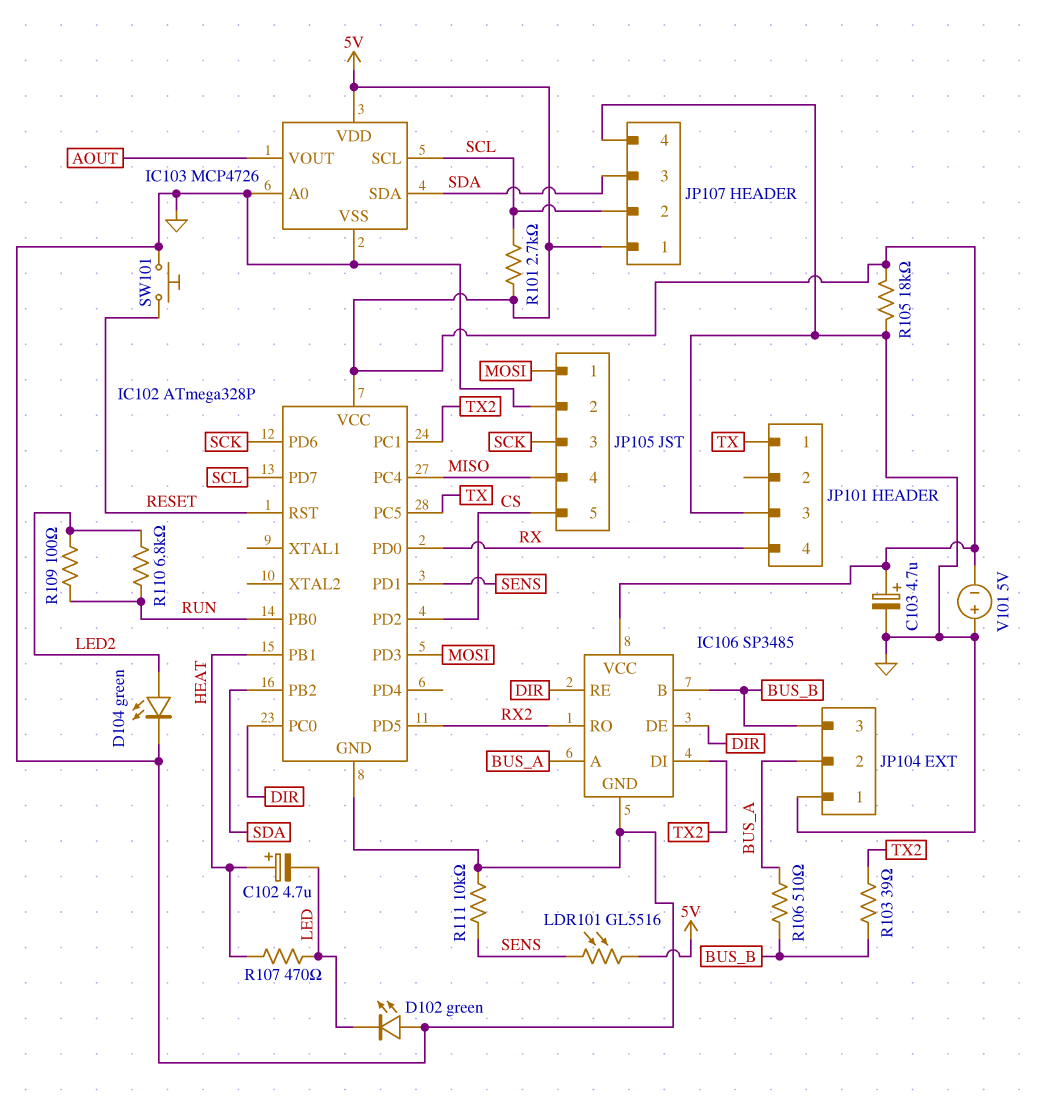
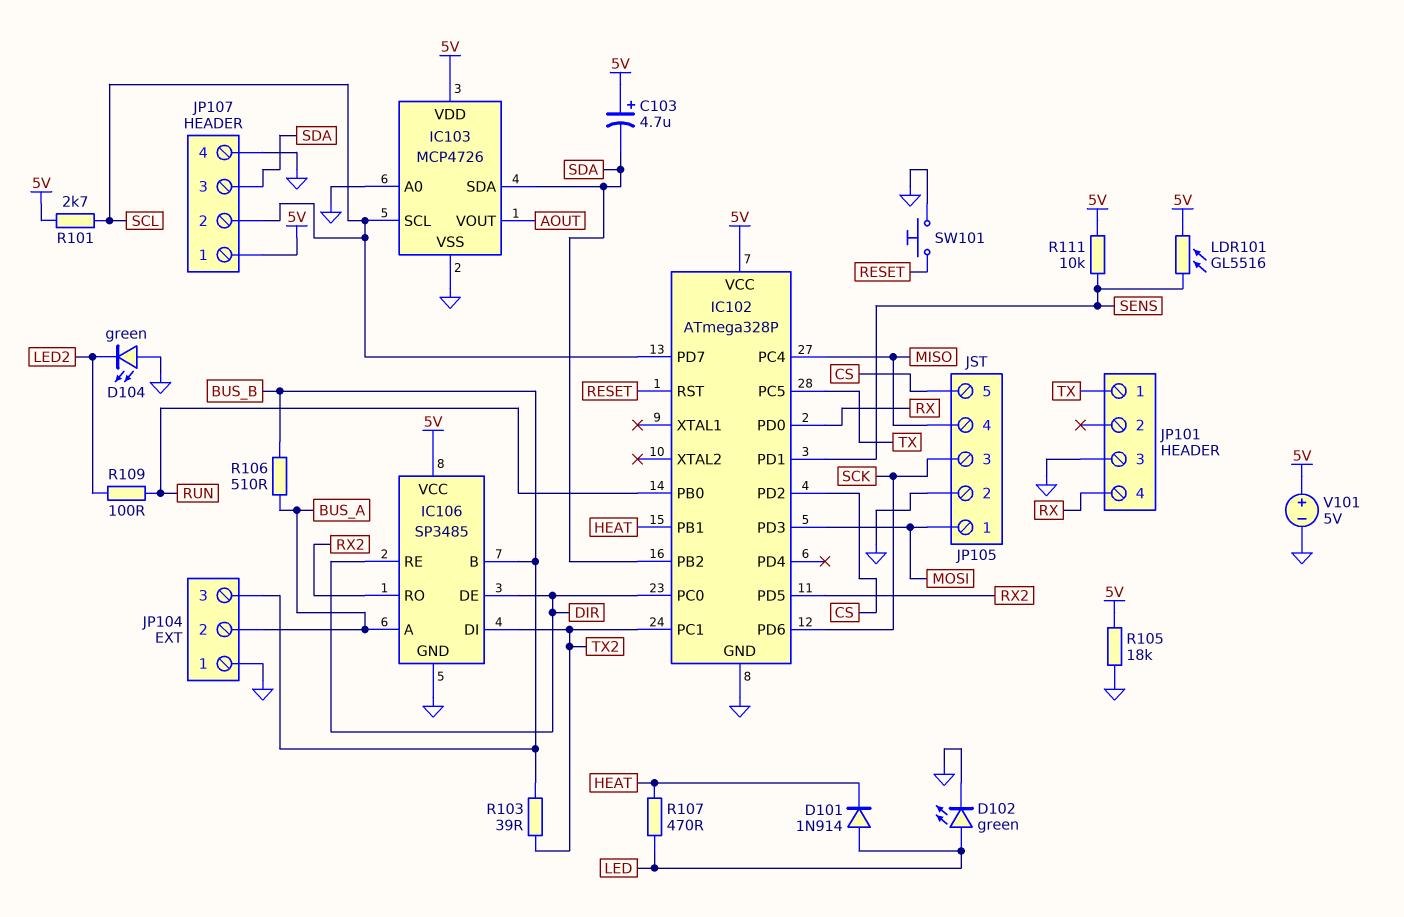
C102: 4.7uF (plus HEAT, minus LED) -> none
C103: 4.7uF (plus 5V, minus GND) -> 4.7uF (plus 5V, minus SDA)
D101: none -> diode 1N914 (A LED, K HEAT)
D102: LED green (A GND, K LED) -> LED green (A LED, K GND)
D104: LED green (A LED2, K GND) -> LED green (A GND, K LED2)
R110: 6.8k (LED2, RUN) -> none
R111: 10k (GND, SENS) -> 10k (5V, SENS)
V101: 5V (plus GND, minus 5V) -> 5V (plus 5V, minus GND)

